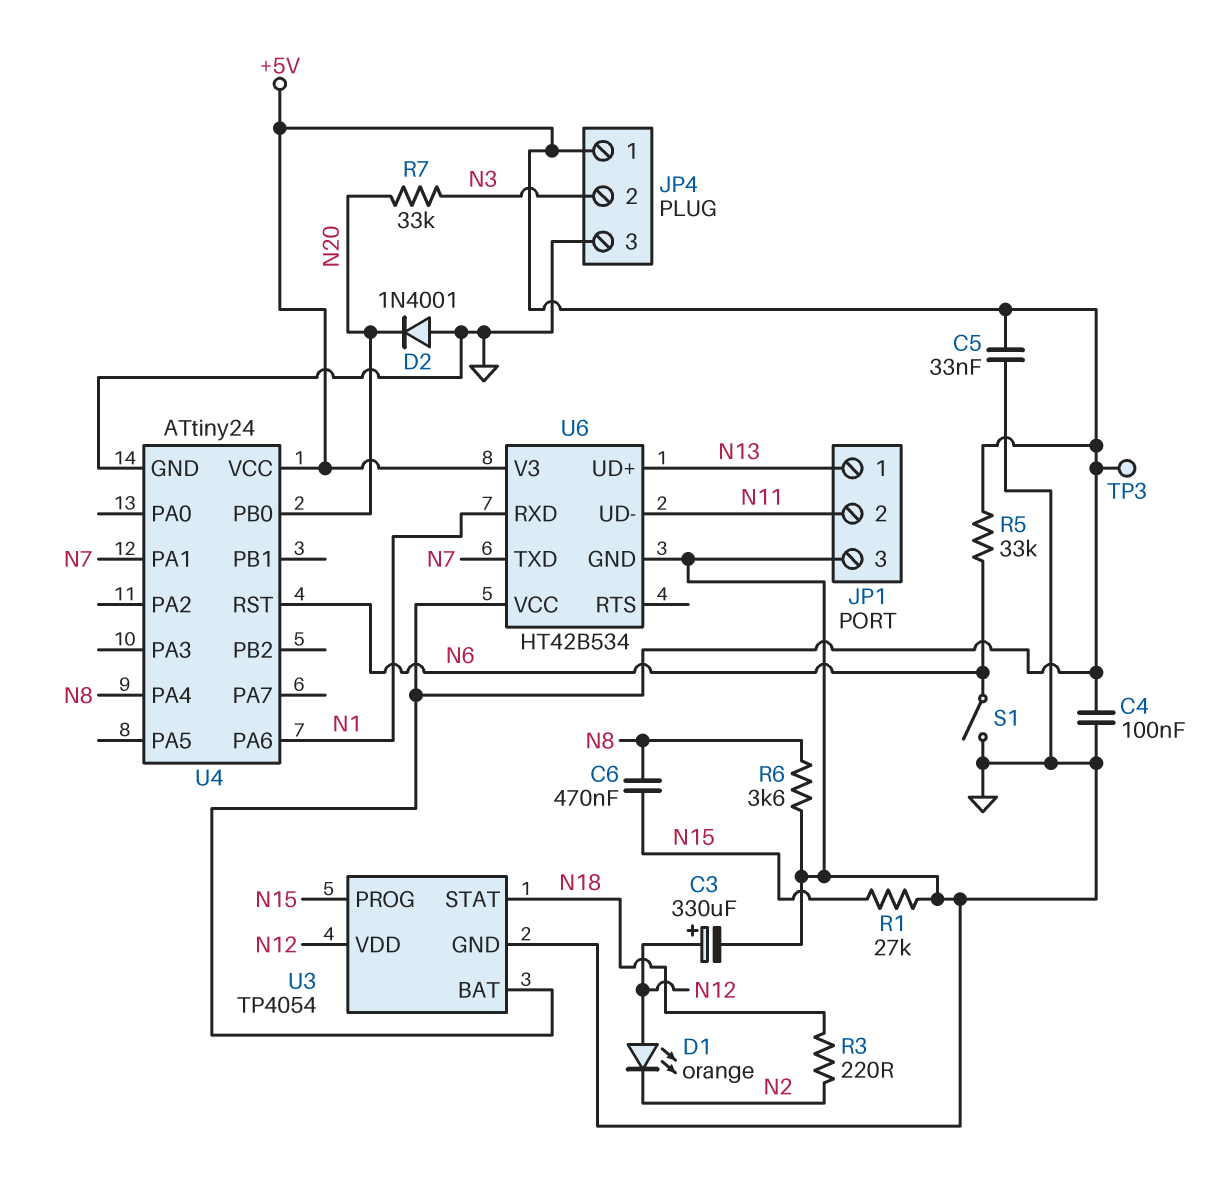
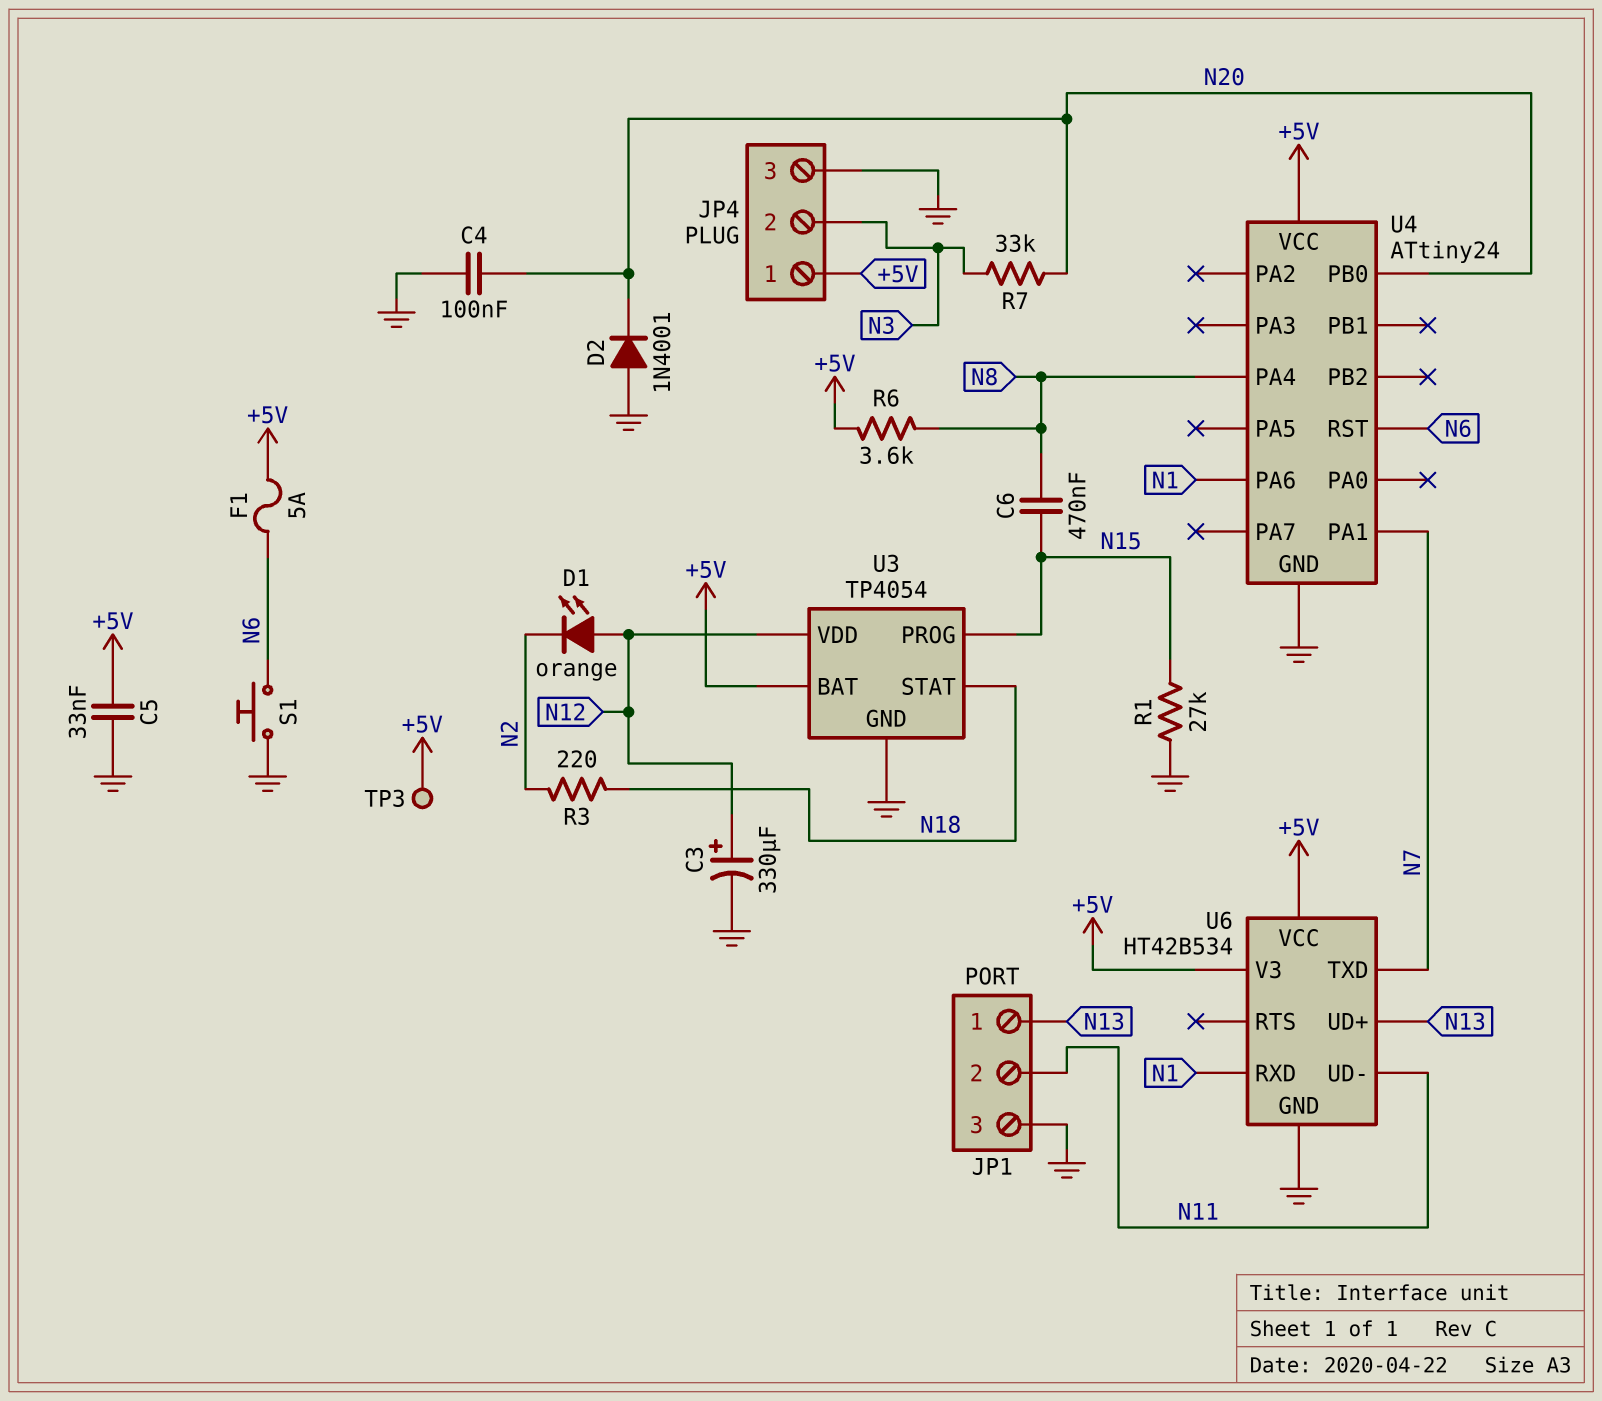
C4: 100nF (+5V, GND) -> 100nF (GND, N20)
F1: none -> 5A (+5V, N6)
R5: 33k (+5V, N6) -> none
R6: 3.6k (GND, N8) -> 3.6k (+5V, N8)
S1: switch (GND, N6) -> button (GND, N6)

